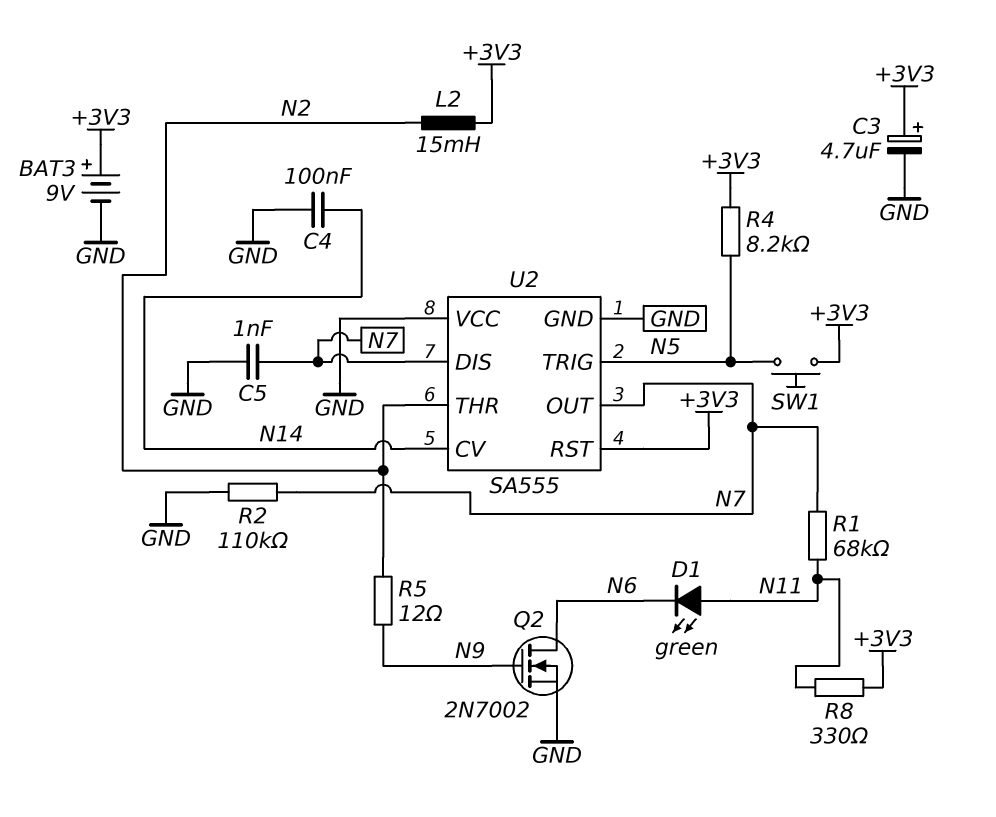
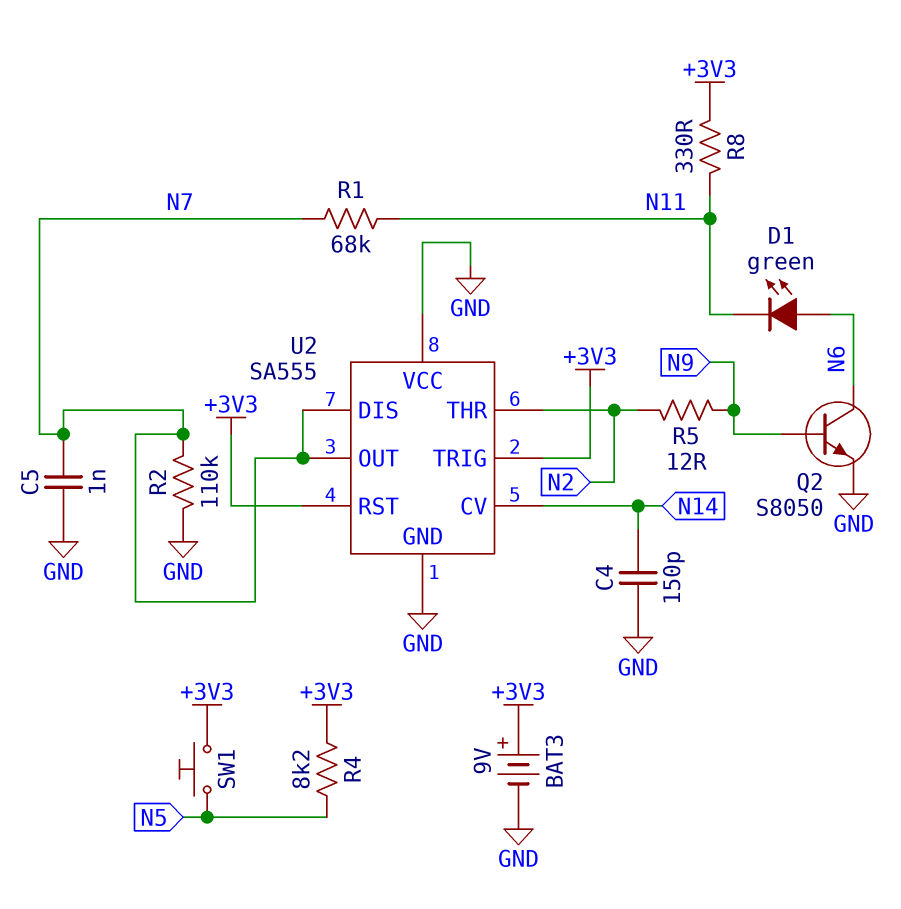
C3: 4.7uF (plus +3V3, minus GND) -> none
C4: 100nF (GND, N14) -> 150pF (GND, N14)
D1: LED green (A N11, K N6) -> LED green (A N6, K N11)
L2: 15mH (+3V3, N2) -> none
Q2: NMOS 2N7002 (G N9, D N6, S GND) -> NPN S8050 (B N9, C N6, E GND)
U2 pin TRIG: N5 -> +3V3

